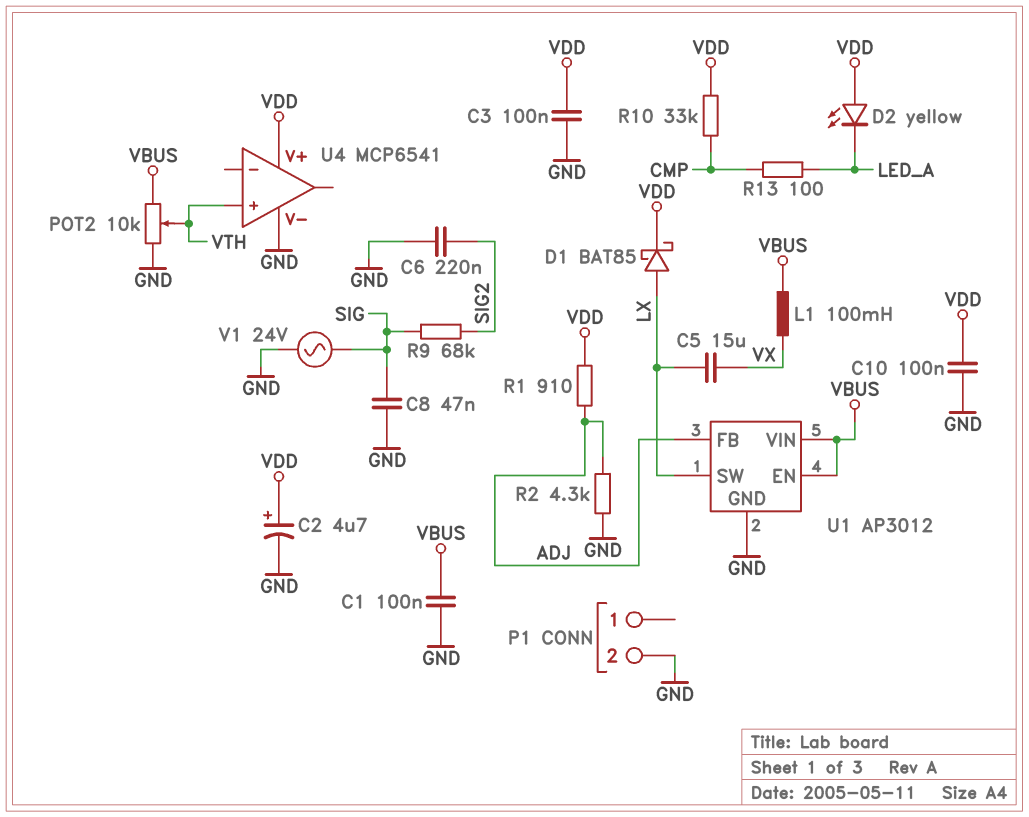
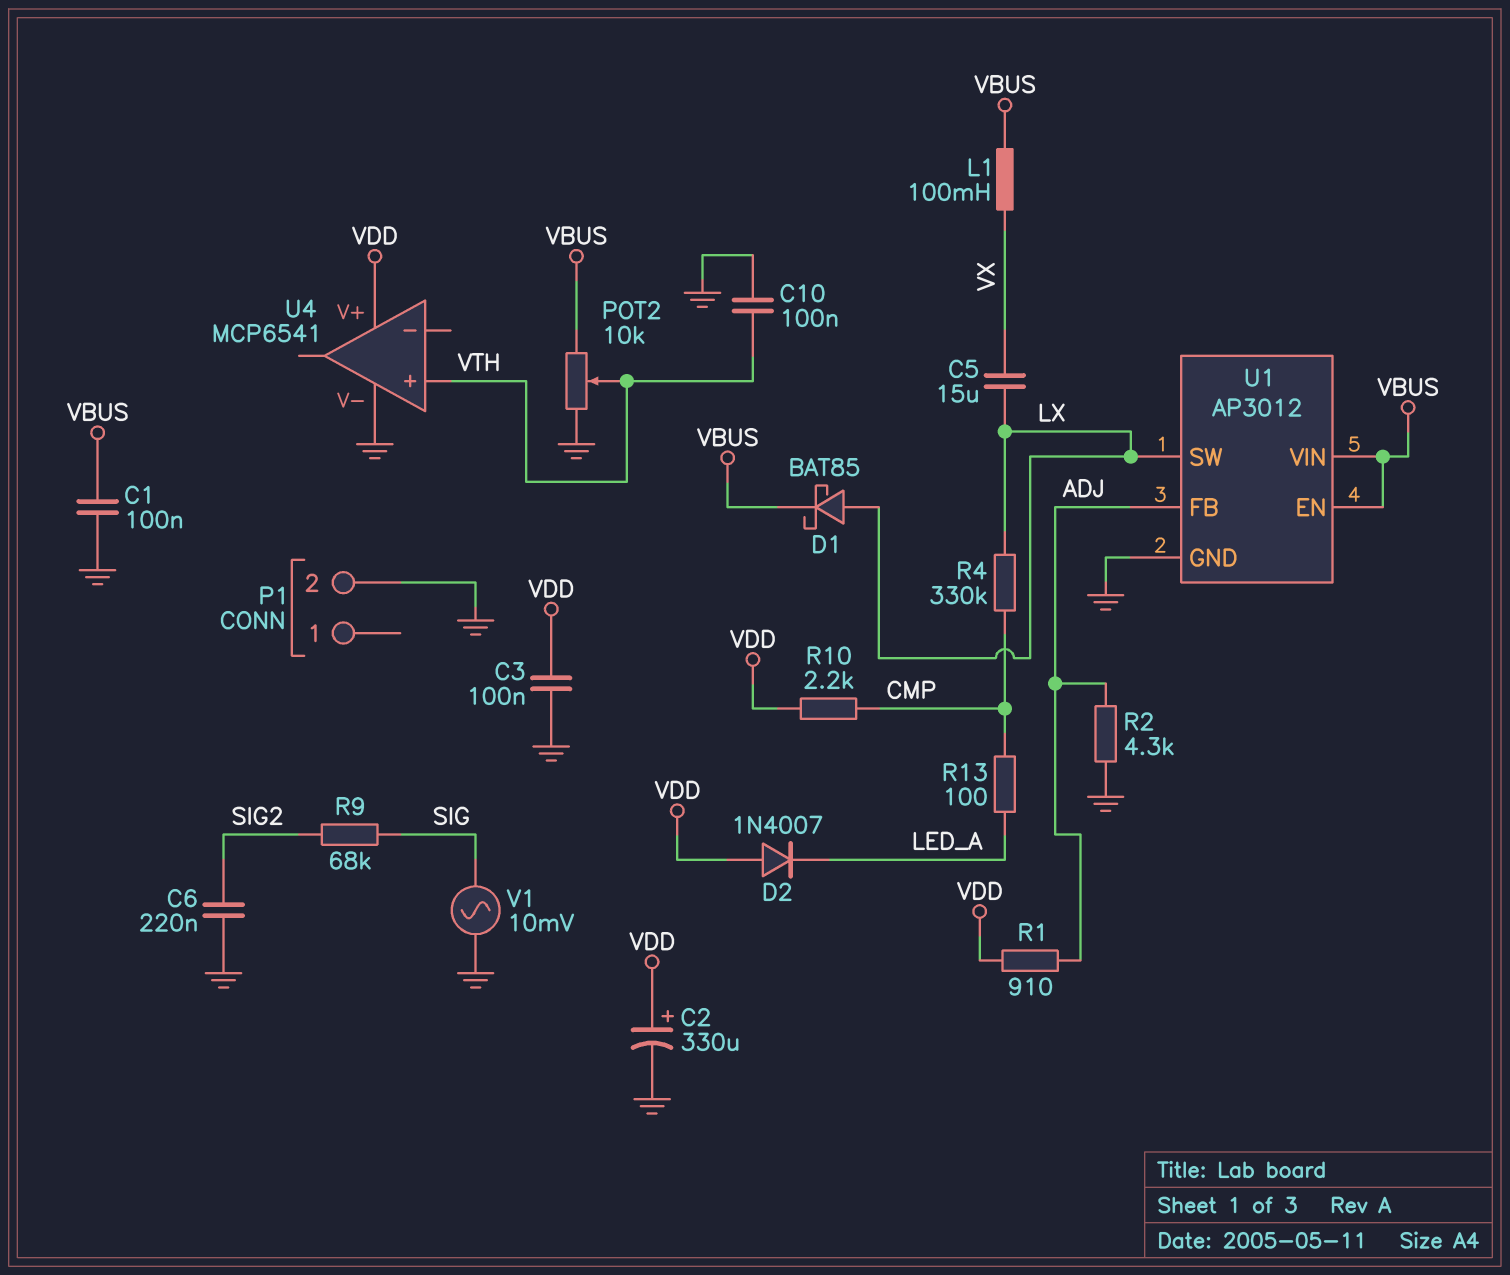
C2: 4.7uF (plus VDD, minus GND) -> 330uF (plus VDD, minus GND)
C8: 47nF (GND, SIG) -> none
C10: 100nF (GND, VDD) -> 100nF (GND, VTH)
D1: schottky BAT85 (A LX, K VDD) -> schottky BAT85 (A LX, K VBUS)
D2: LED yellow (A VDD, K LED_A) -> diode 1N4007 (A VDD, K LED_A)
R4: none -> 330k (CMP, LX)
R10: 33k (CMP, VDD) -> 2.2k (CMP, VDD)
V1: AC 24V (GND, SIG) -> AC 10mV (GND, SIG)

